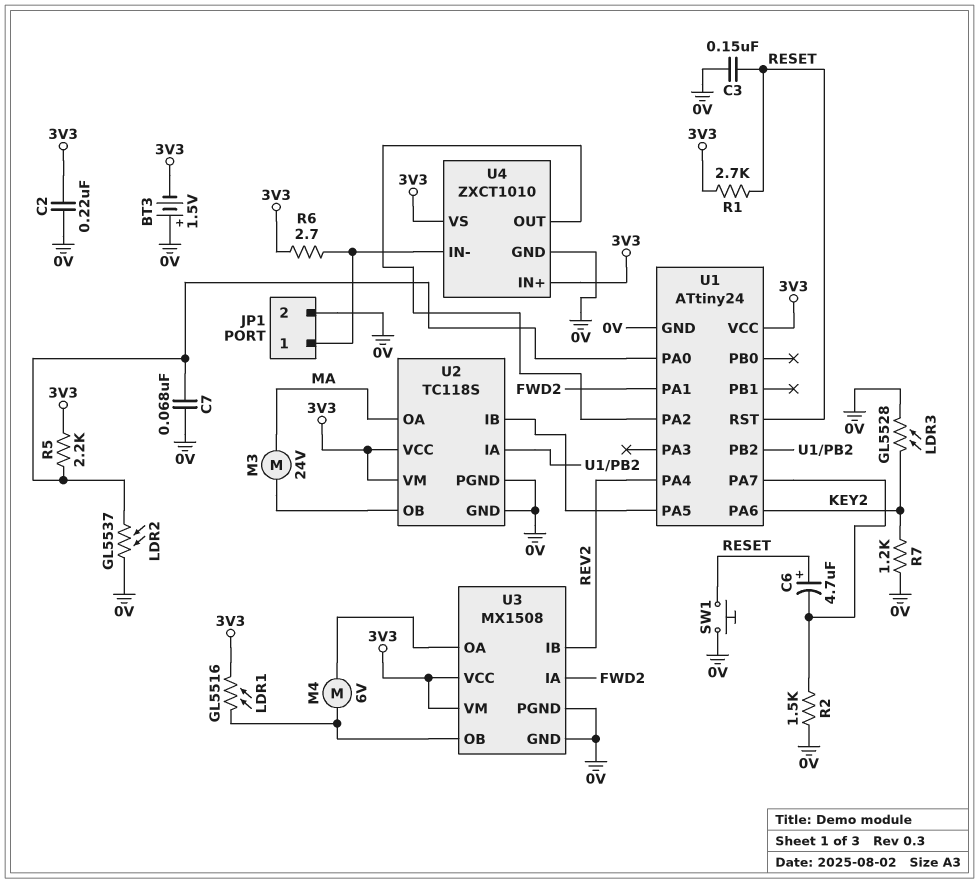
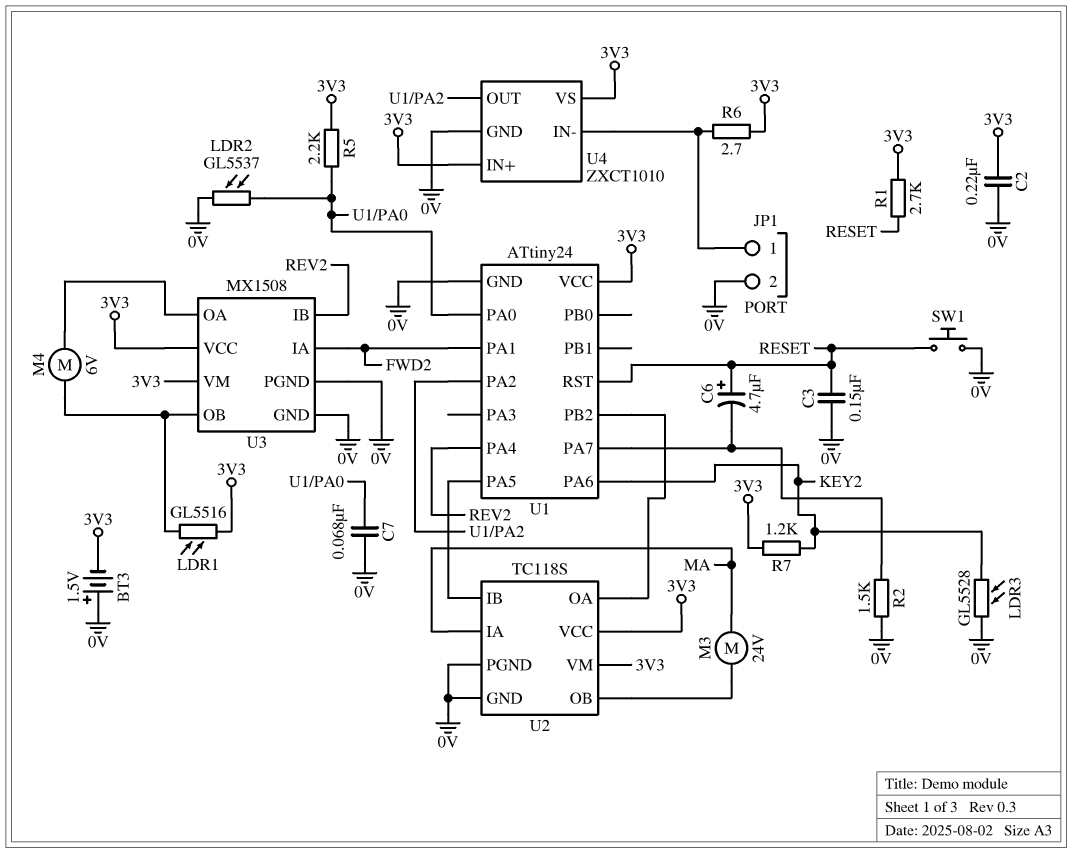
R7: 1.2k (0V, KEY2) -> 1.2k (3V3, KEY2)
U2 pin IA: U1/PB2 -> MA
U2 pin OA: MA -> U1/PB2

